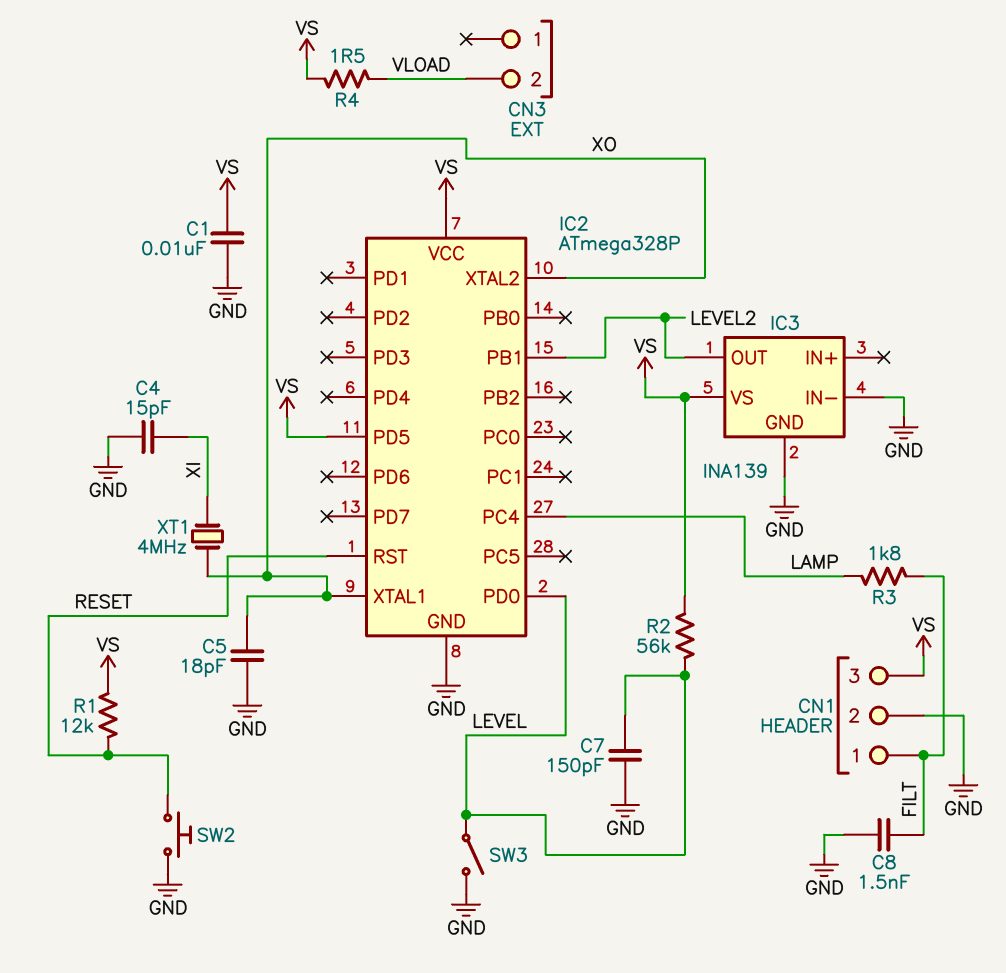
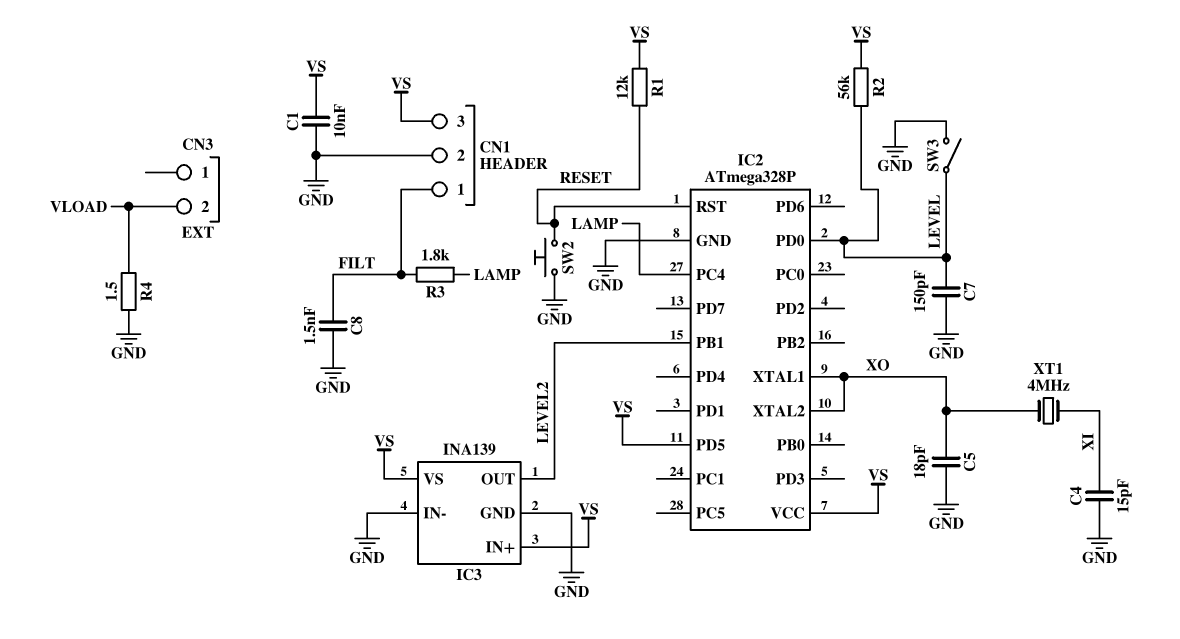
IC3 pin IN+: none -> VS
R4: 1.5 (VLOAD, VS) -> 1.5 (GND, VLOAD)

